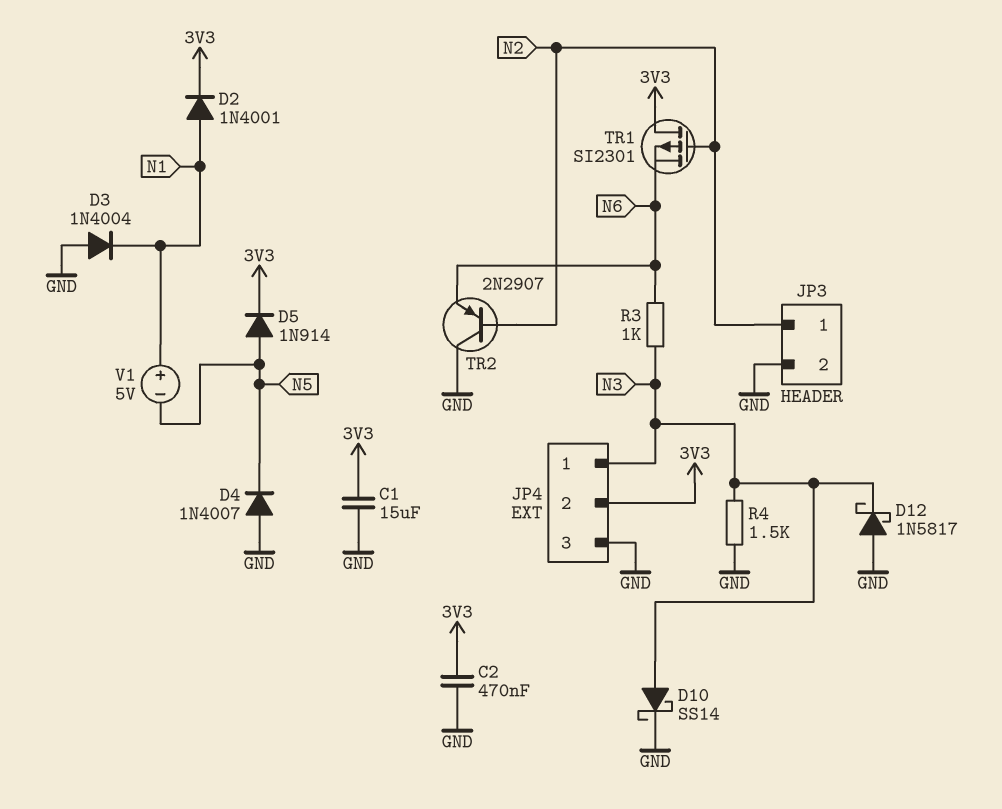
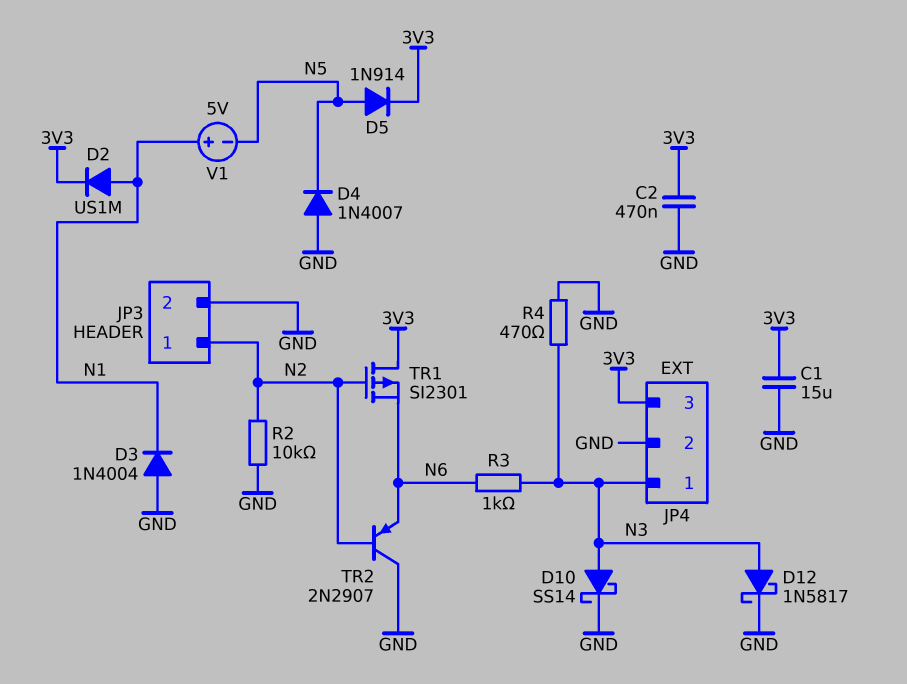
D2: diode 1N4001 (A N1, K 3V3) -> diode US1M (A N1, K 3V3)
D12: schottky 1N5817 (A GND, K N3) -> schottky 1N5817 (A N3, K GND)
JP4 pin 2: 3V3 -> GND
JP4 pin 3: GND -> 3V3
R2: none -> 10k (GND, N2)
R4: 1.5k (GND, N3) -> 470 (GND, N3)

